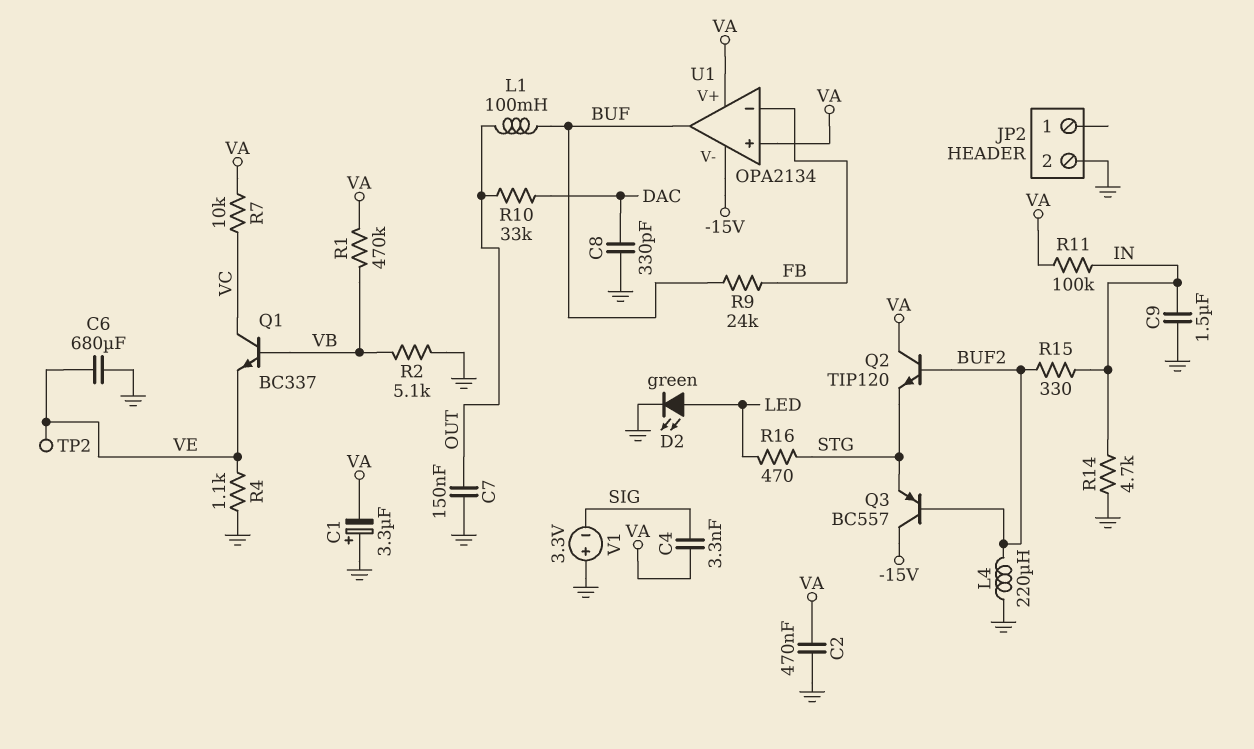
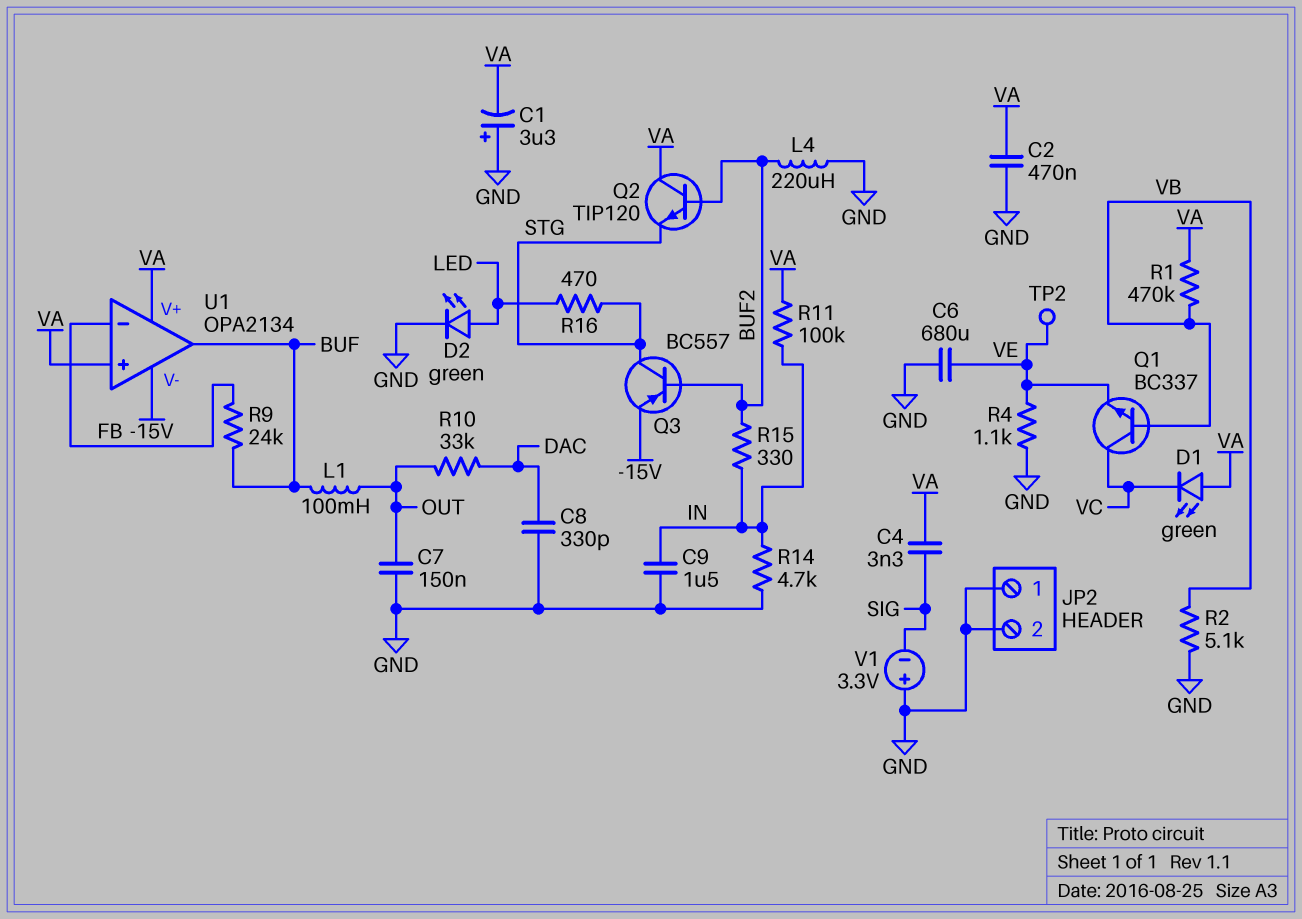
D1: none -> LED green (A VA, K VC)
JP2 pin 1: none -> GND
Q3: PNP BC557 (B BUF2, C -15V, E STG) -> PNP BC557 (B BUF2, C STG, E -15V)
R7: 10k (VA, VC) -> none

